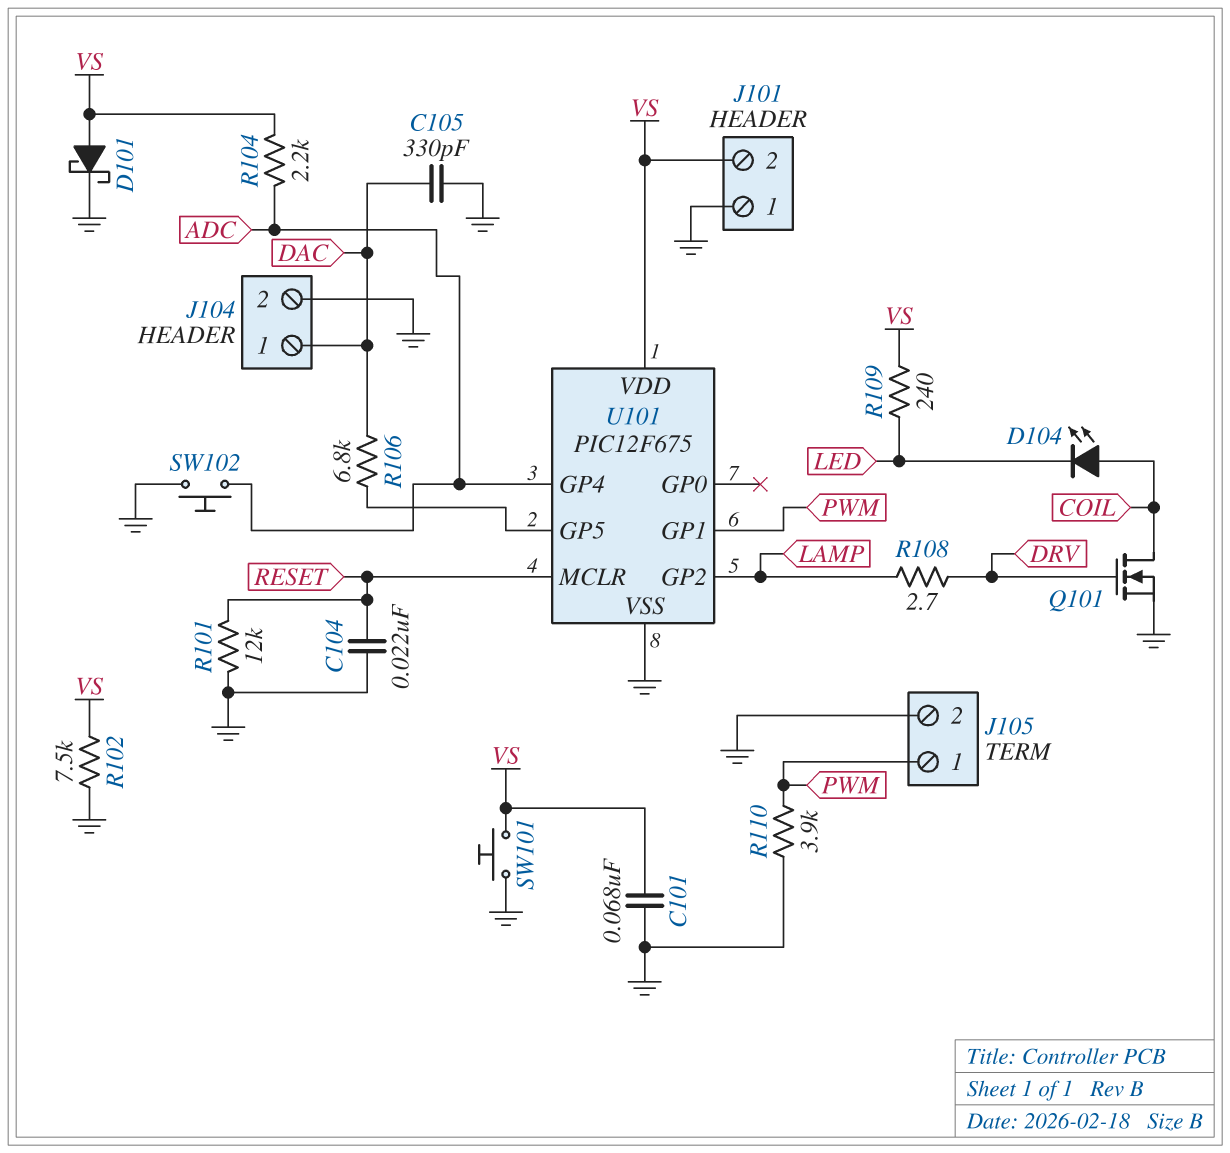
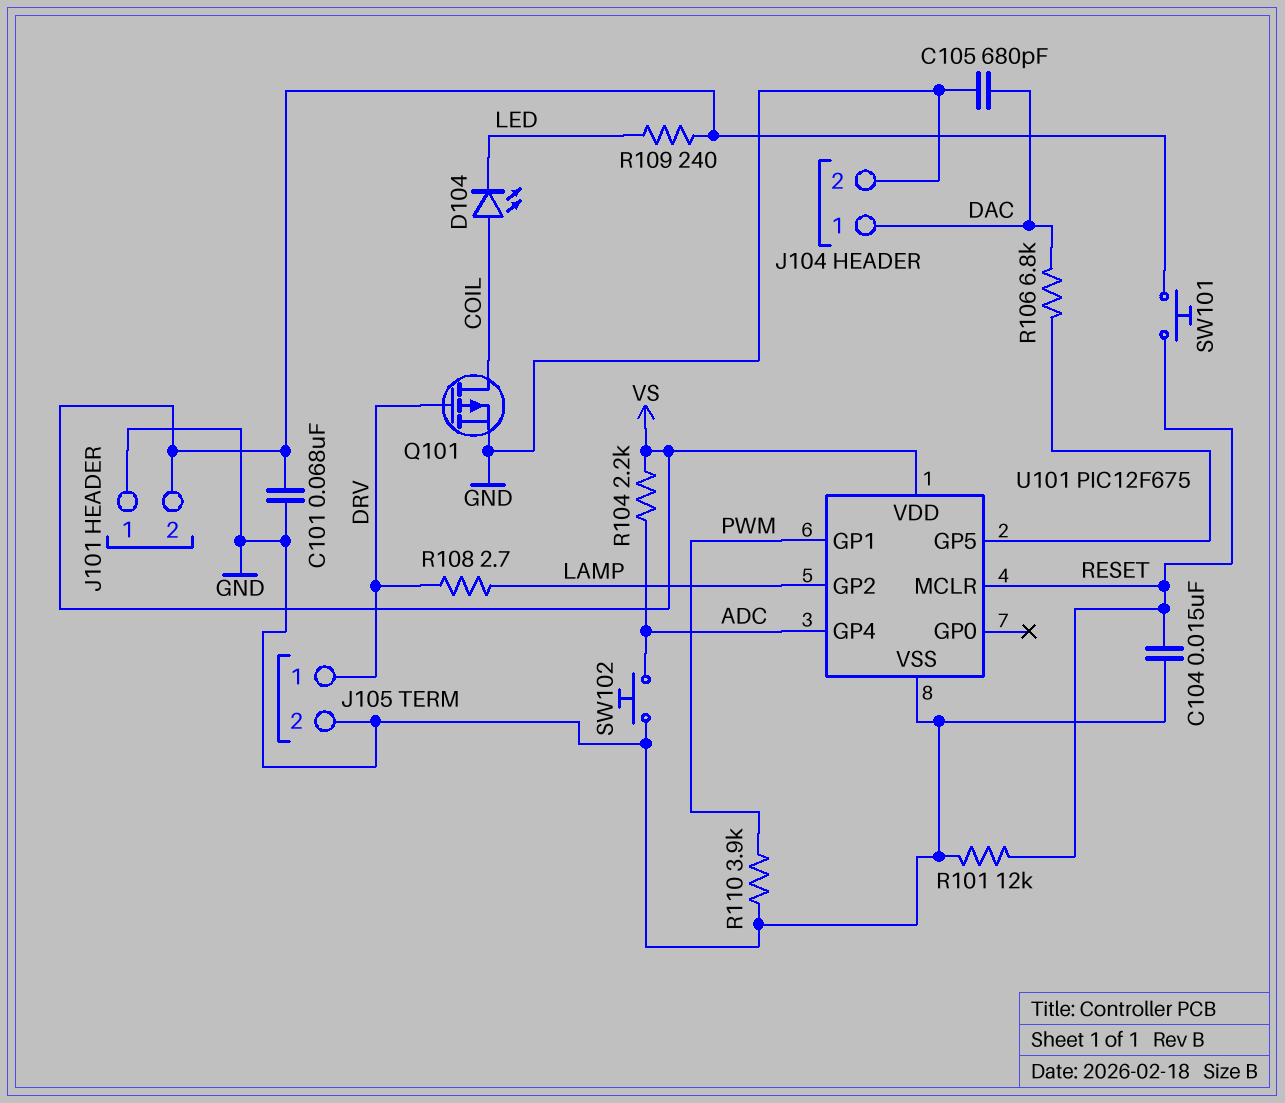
C104: 22nF (GND, RESET) -> 15nF (GND, RESET)
C105: 330pF (DAC, GND) -> 680pF (DAC, GND)
D101: schottky (A VS, K GND) -> none
J105 pin 1: PWM -> DRV
Q101: NMOS (G DRV, D COIL, S GND) -> PMOS (G DRV, D COIL, S GND)
R102: 7.5k (GND, VS) -> none
SW101: button (GND, VS) -> button (RESET, VS)

